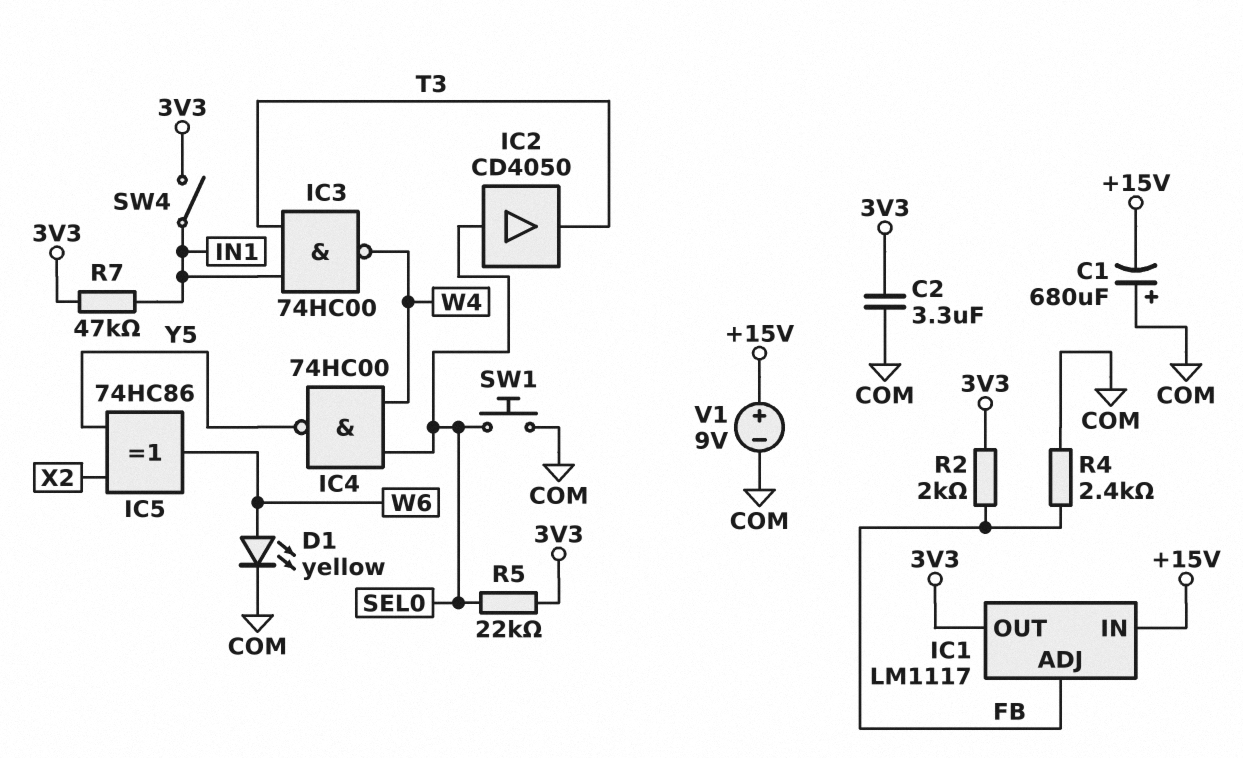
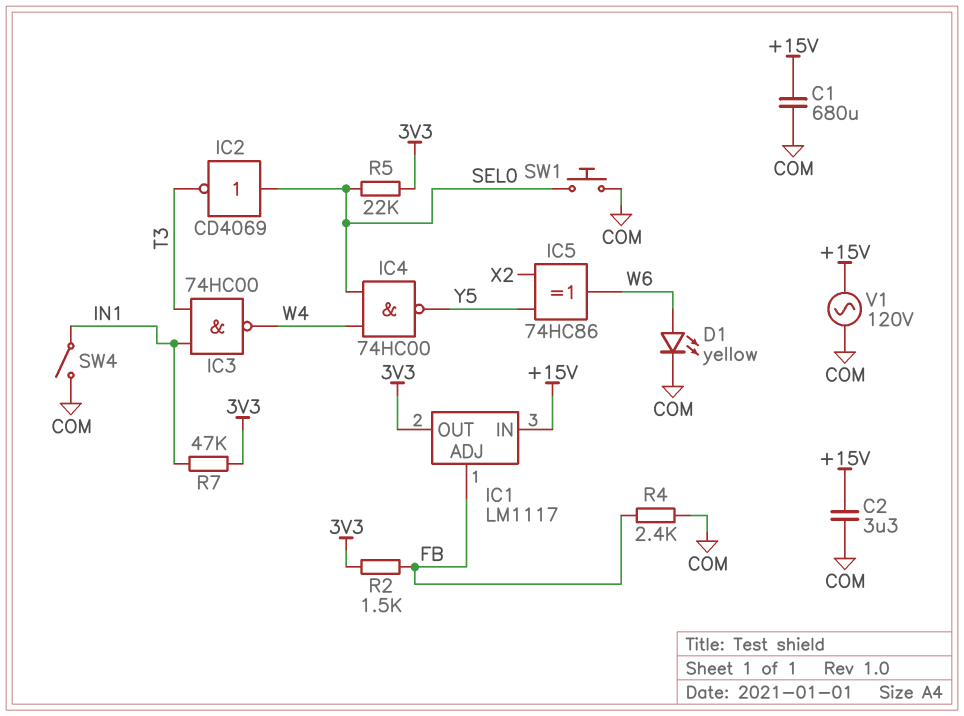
C1: 680uF (plus COM, minus +15V) -> 680uF (+15V, COM)
C2: 3.3uF (3V3, COM) -> 3.3uF (+15V, COM)
IC2: buffer CD4050 (in SEL0, out T3) -> NOT CD4069 (in SEL0, out T3)
R2: 2k (3V3, FB) -> 1.5k (3V3, FB)
SW4: switch (3V3, IN1) -> switch (COM, IN1)
V1: 9V (plus +15V, minus COM) -> AC 120V (+15V, COM)

